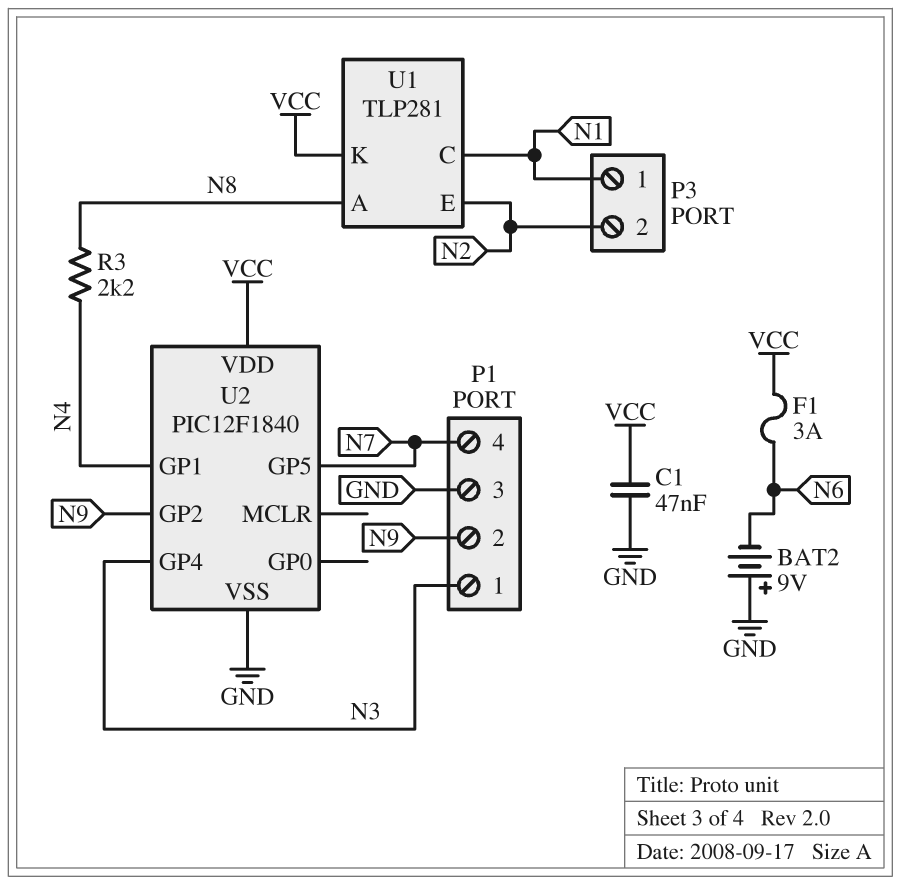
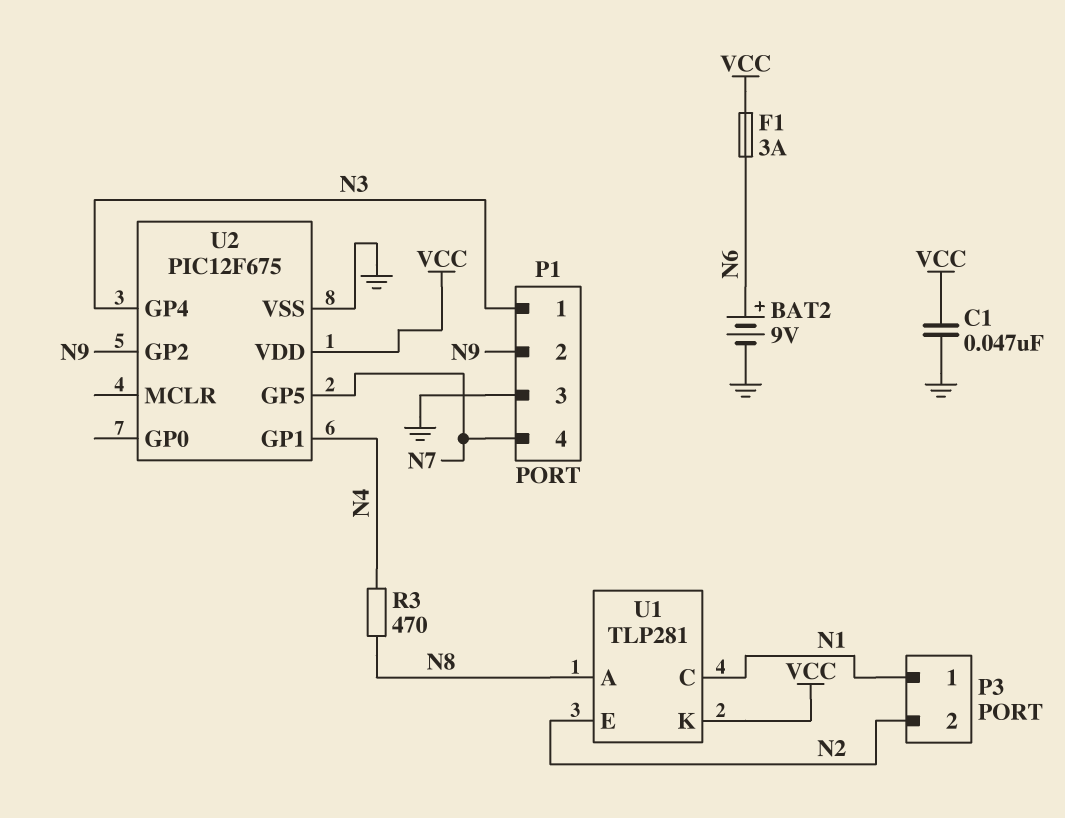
BAT2: 9V (plus GND, minus N6) -> 9V (plus N6, minus GND)
R3: 2.2k (N4, N8) -> 470 (N4, N8)
U2: PIC12F1840 -> PIC12F675

